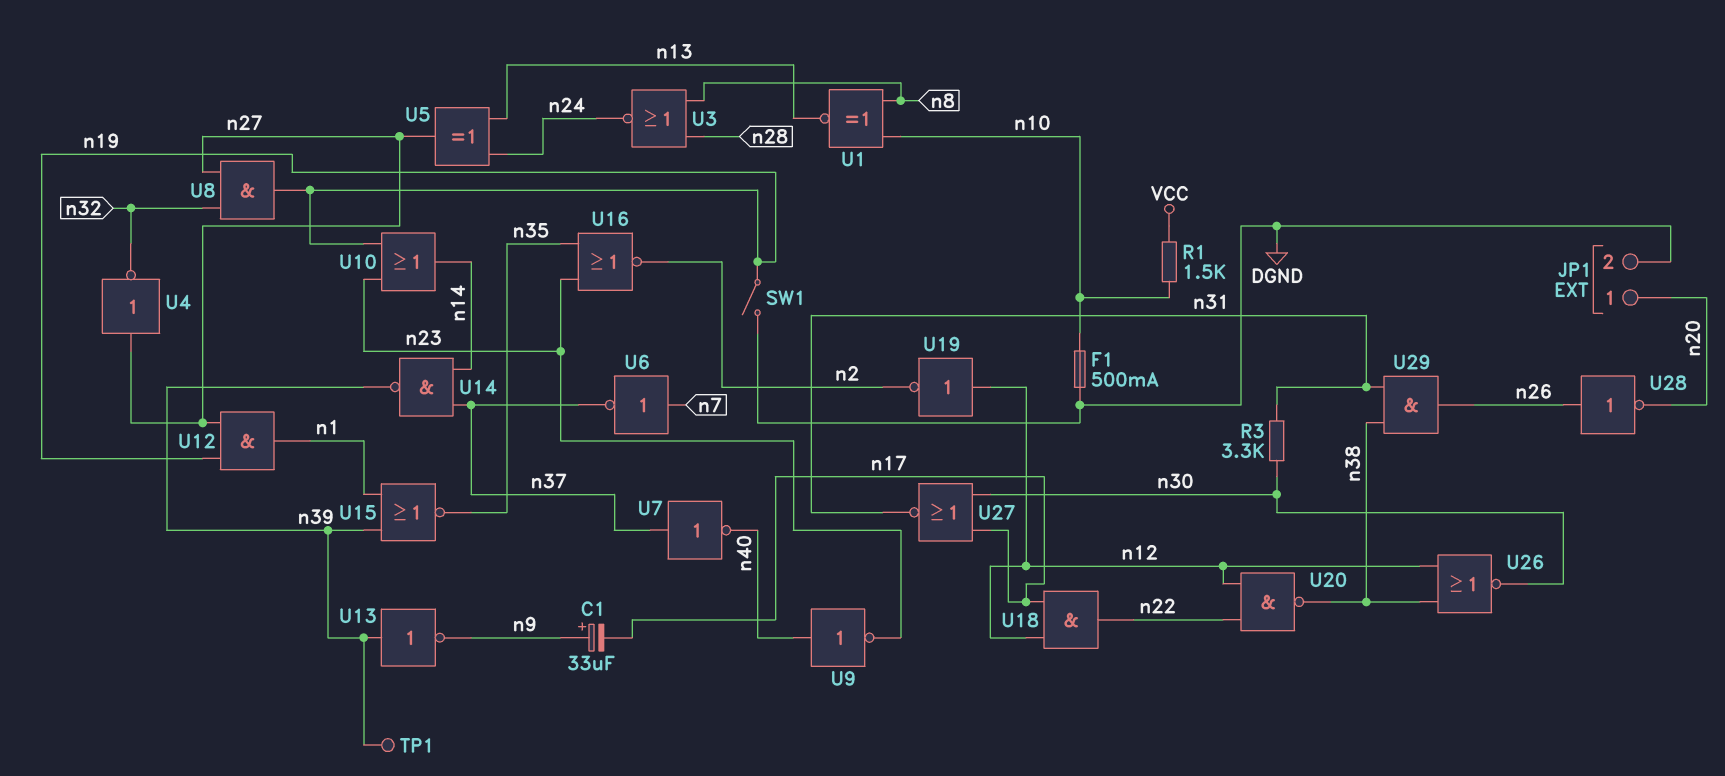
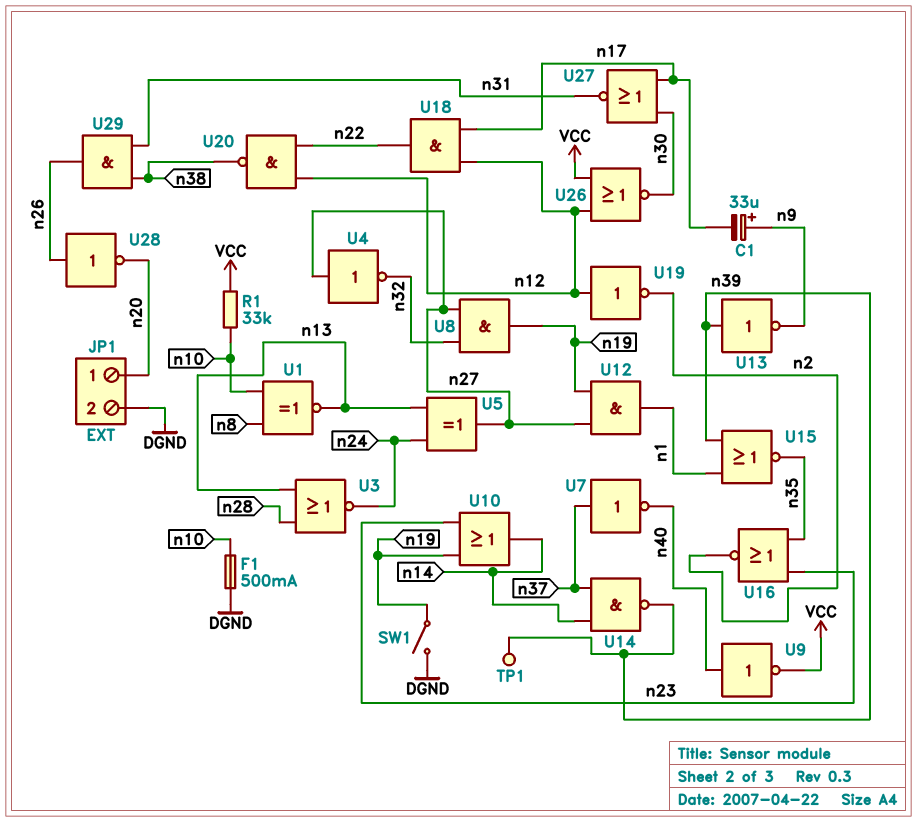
R1: 1.5k (VCC, n10) -> 33k (VCC, n10)
R3: 3.3k (n30, n31) -> none
U3: NOR (in n8, in n28, out n24) -> NOR (in n13, in n28, out n24)
U6: NOT (in n7, out n37) -> none
U9: NOT (in n40, out n23) -> NOT (in n40, out VCC)
U26: NOR (in n12, in n38, out n30) -> NOR (in VCC, in n12, out n30)

